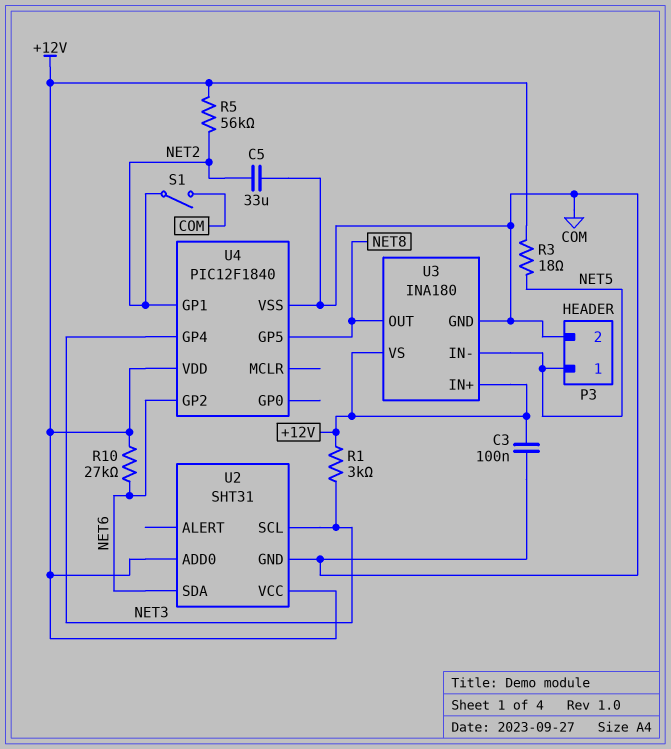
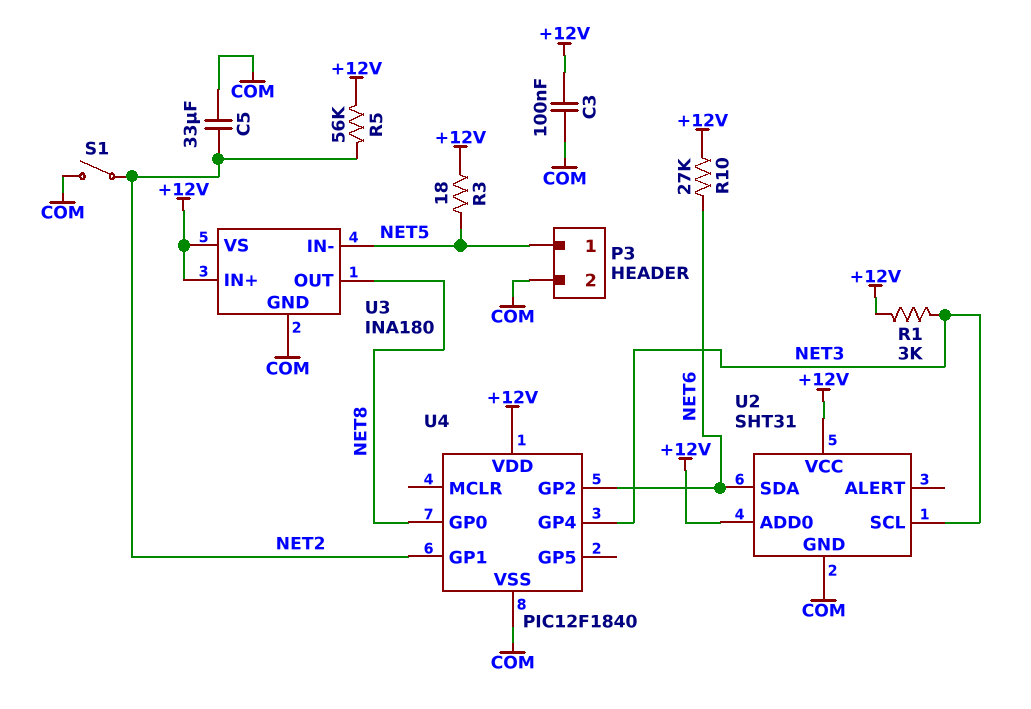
U4 pin GP0: none -> NET8
U4 pin GP5: NET8 -> none

